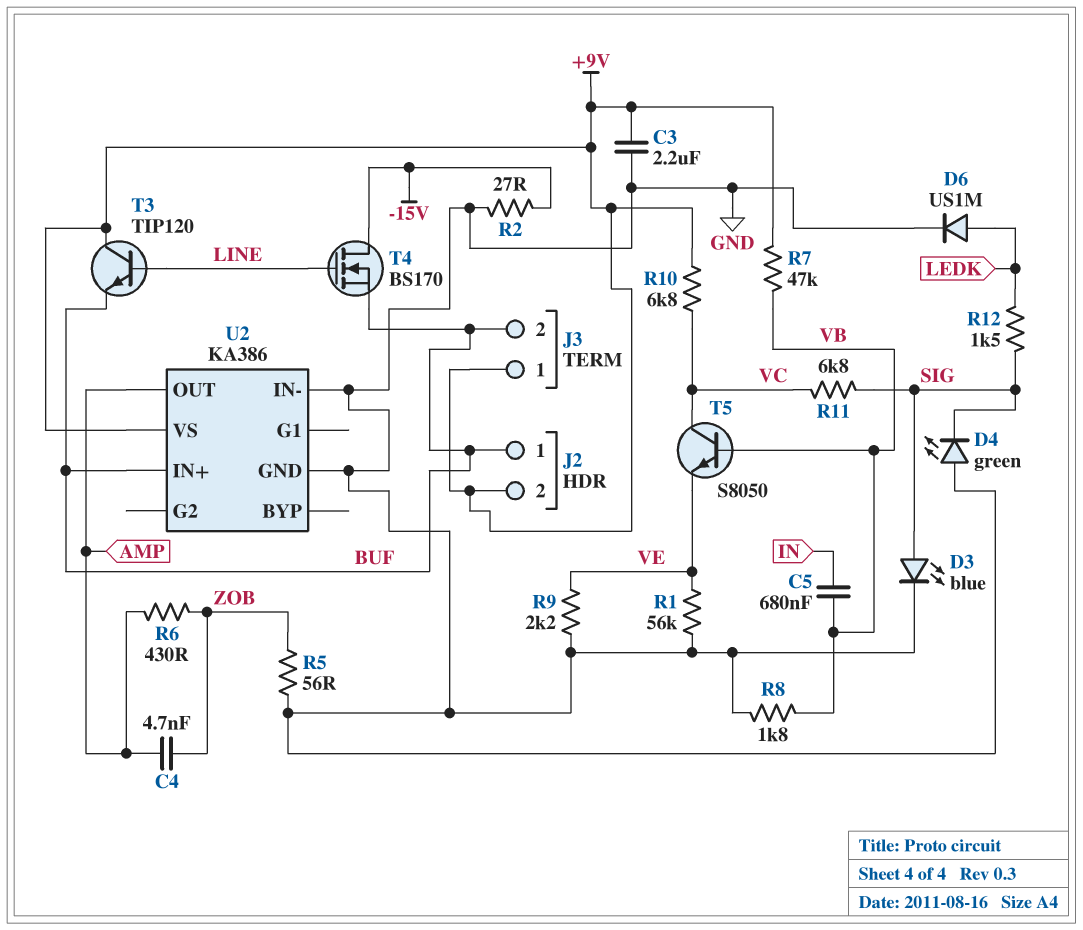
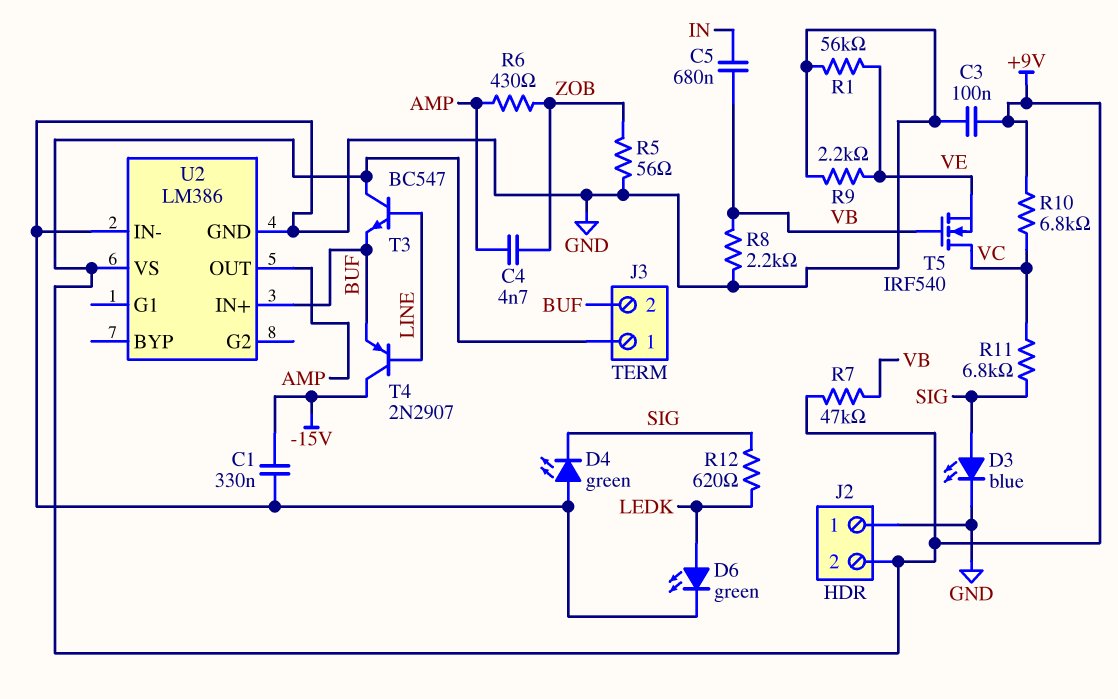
C1: none -> 330nF (-15V, GND)
C3: 2.2uF (+9V, GND) -> 100nF (+9V, GND)
D6: diode US1M (A LEDK, K GND) -> LED green (A LEDK, K GND)
J2 pin 1: BUF -> GND
R2: 27 (-15V, GND) -> none
R8: 1.8k (GND, VB) -> 2.2k (GND, VB)
R12: 1.5k (LEDK, SIG) -> 620 (LEDK, SIG)
T3: NPN TIP120 (B LINE, C +9V, E BUF) -> NPN BC547 (B LINE, C +9V, E BUF)
T4: NMOS BS170 (G LINE, D -15V, S BUF) -> PNP 2N2907 (B LINE, C -15V, E BUF)
T5: NPN S8050 (B VB, C VC, E VE) -> NMOS IRF540 (G VB, D VC, S VE)
U2: KA386 -> LM386

